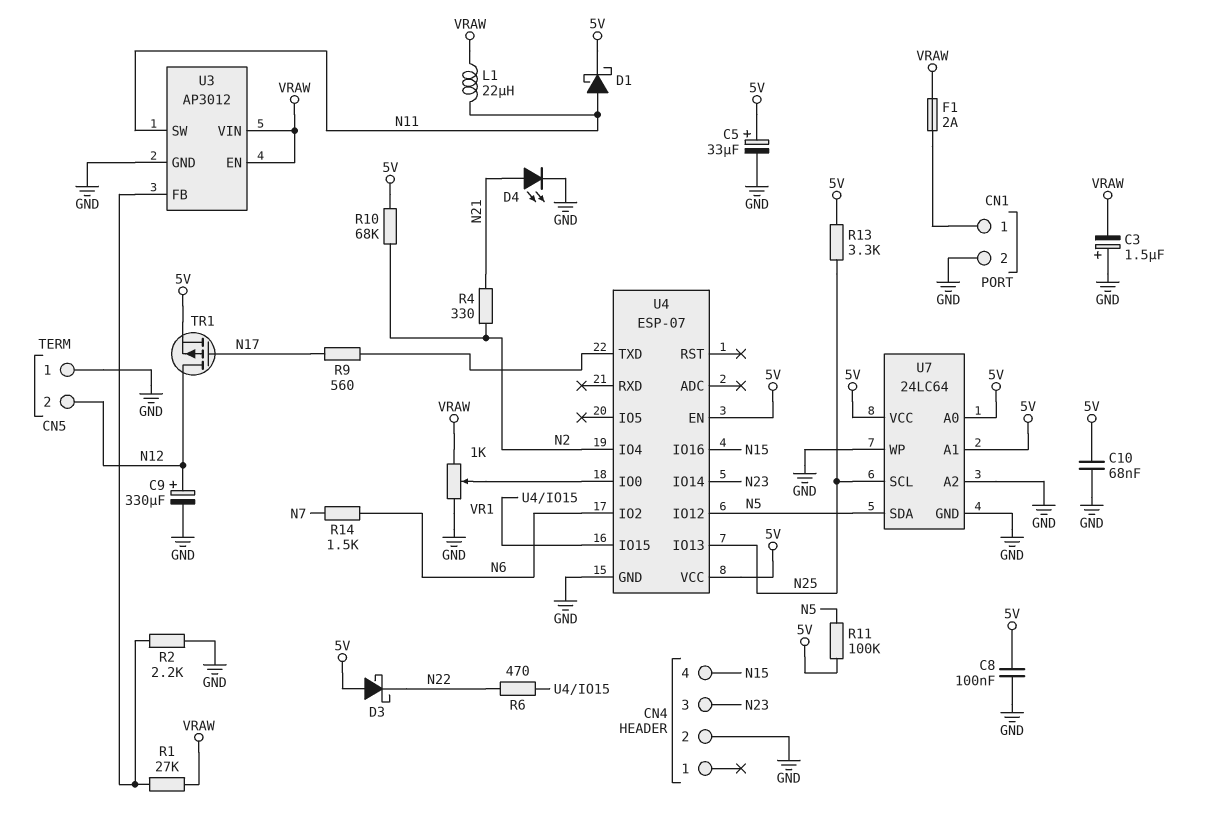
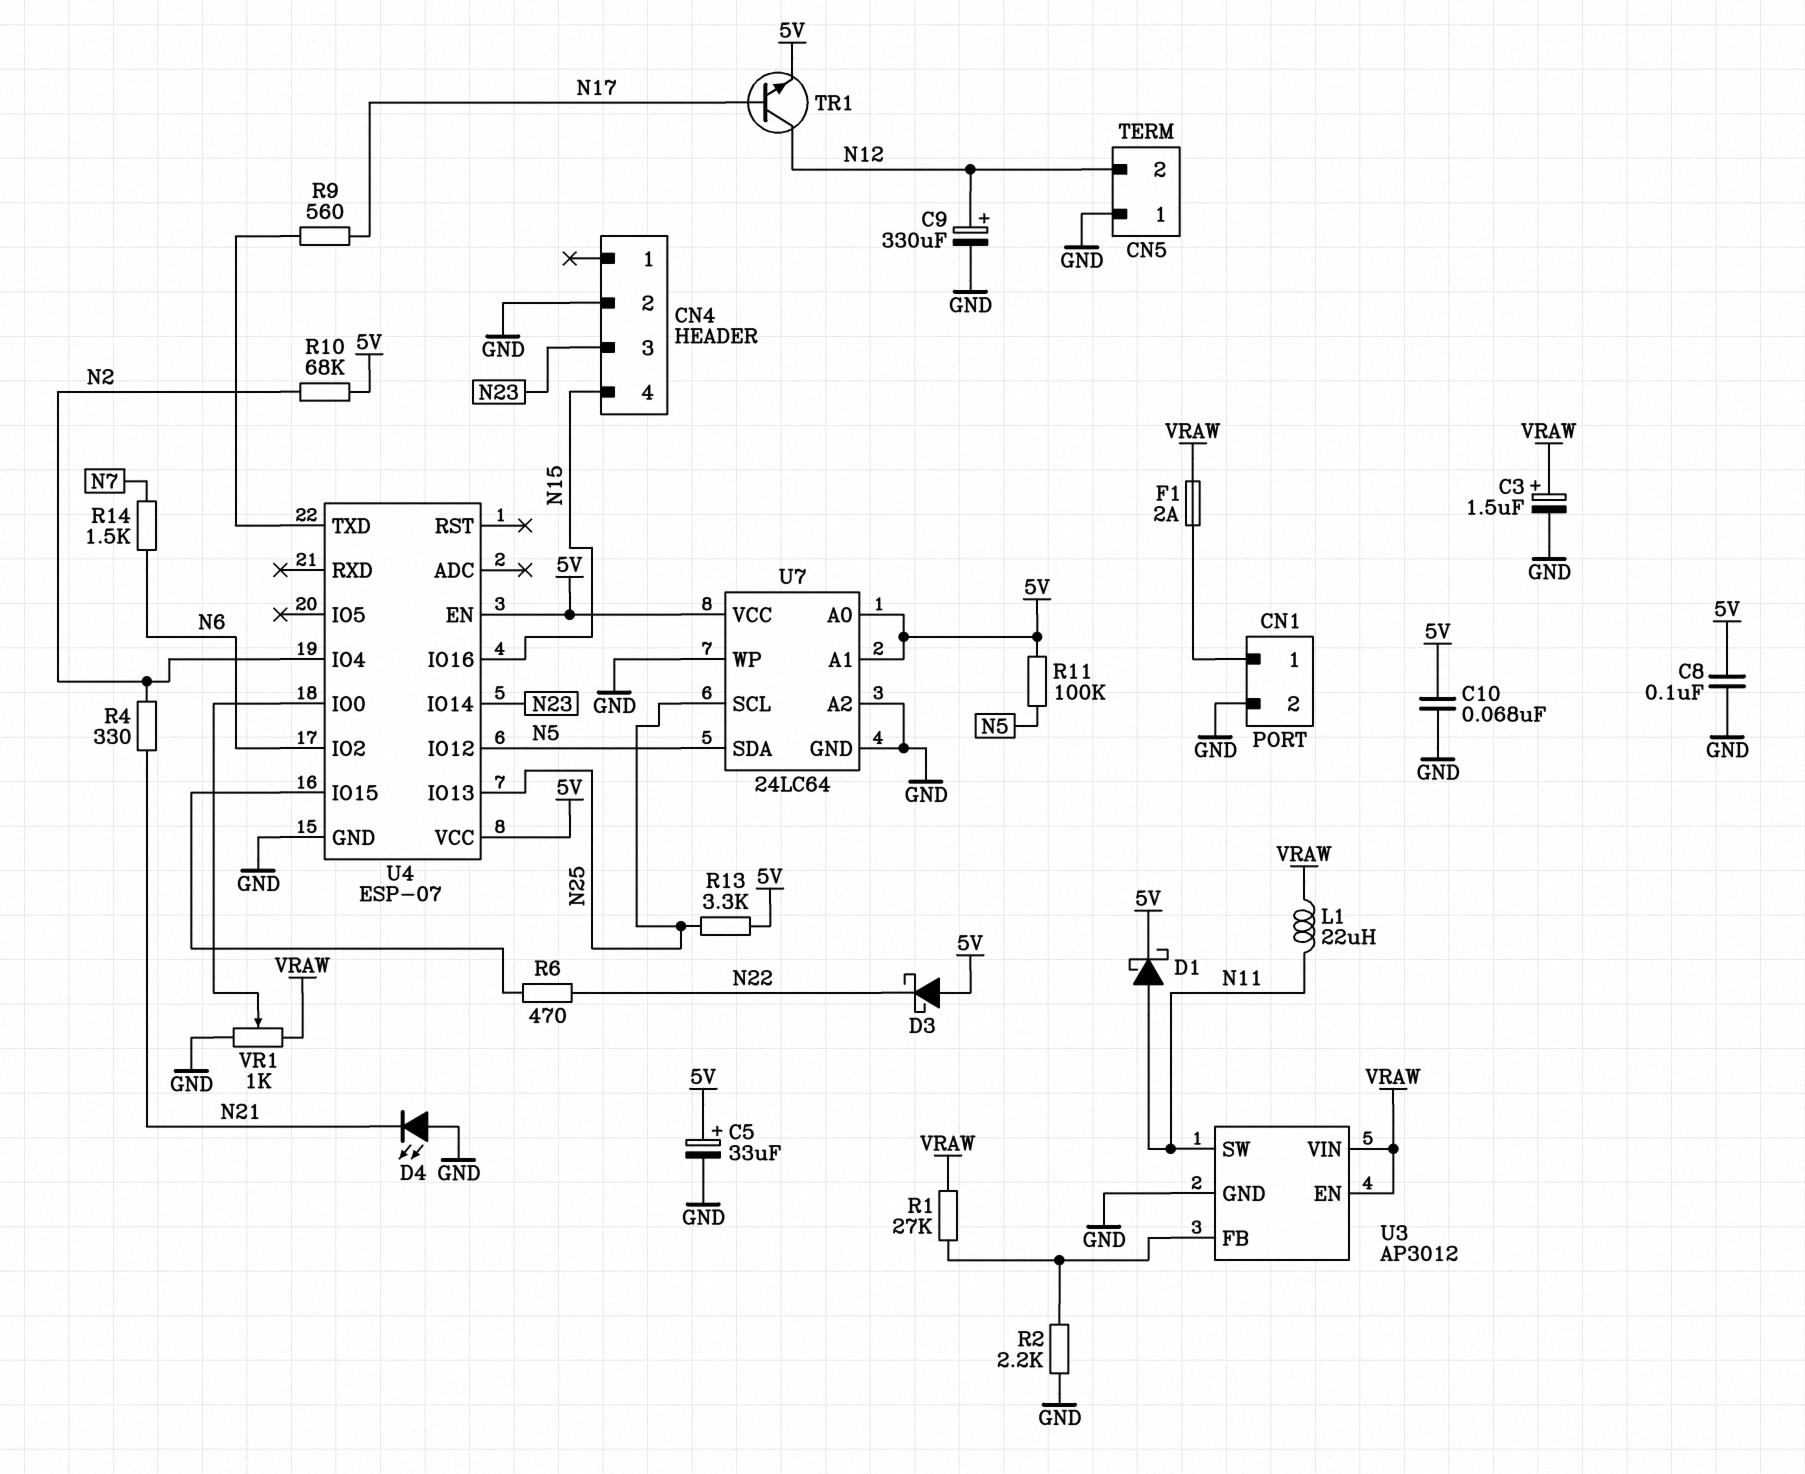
C3: 1.5uF (plus GND, minus VRAW) -> 1.5uF (plus VRAW, minus GND)
D4: LED (A N21, K GND) -> LED (A GND, K N21)
TR1: PMOS (G N17, D N12, S 5V) -> NPN (B N17, C N12, E 5V)

